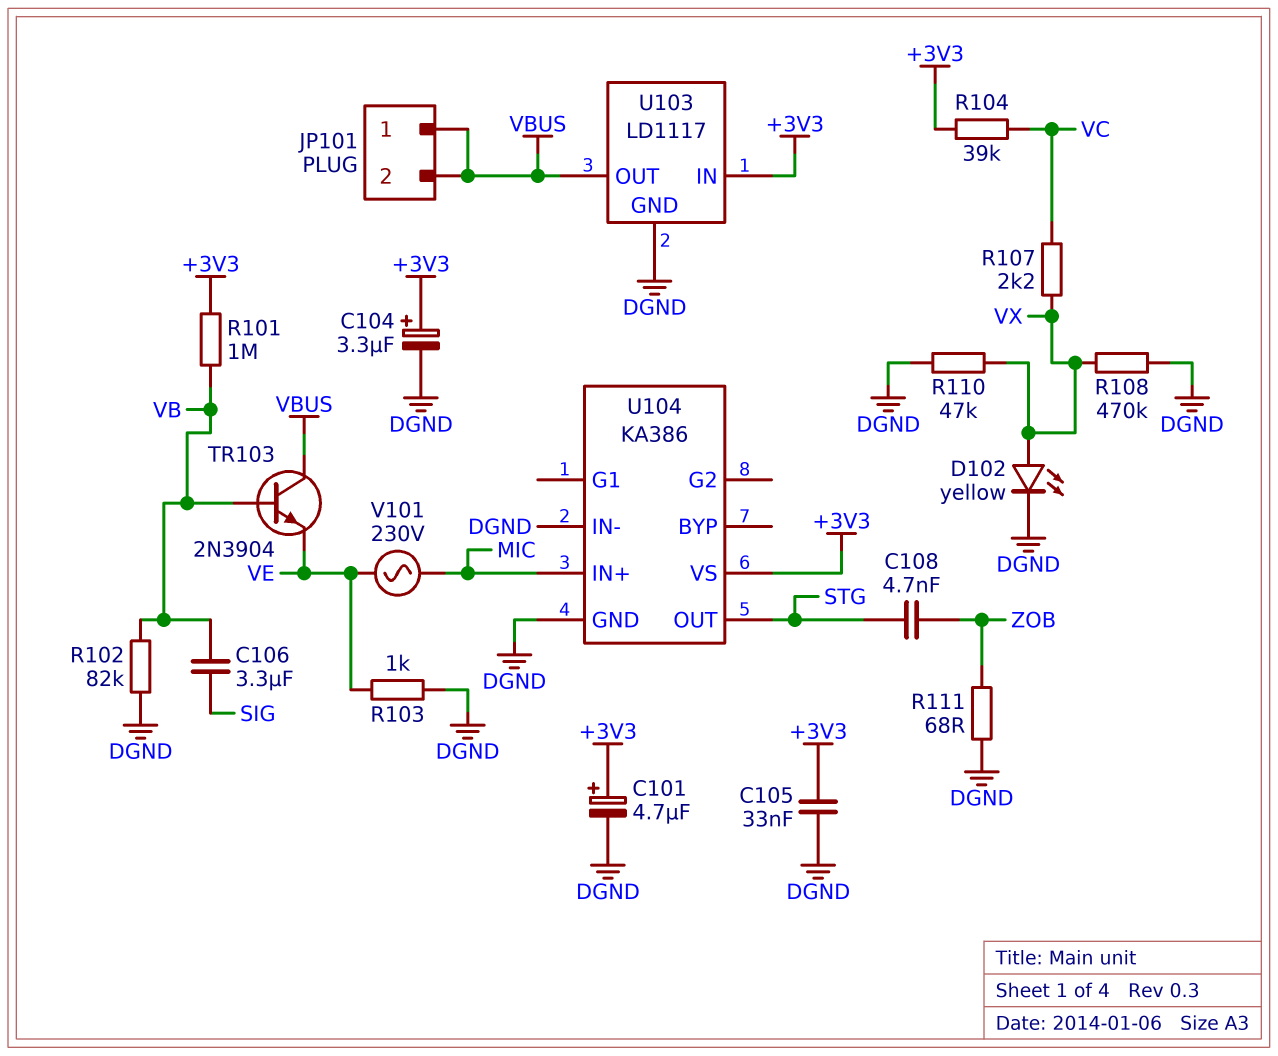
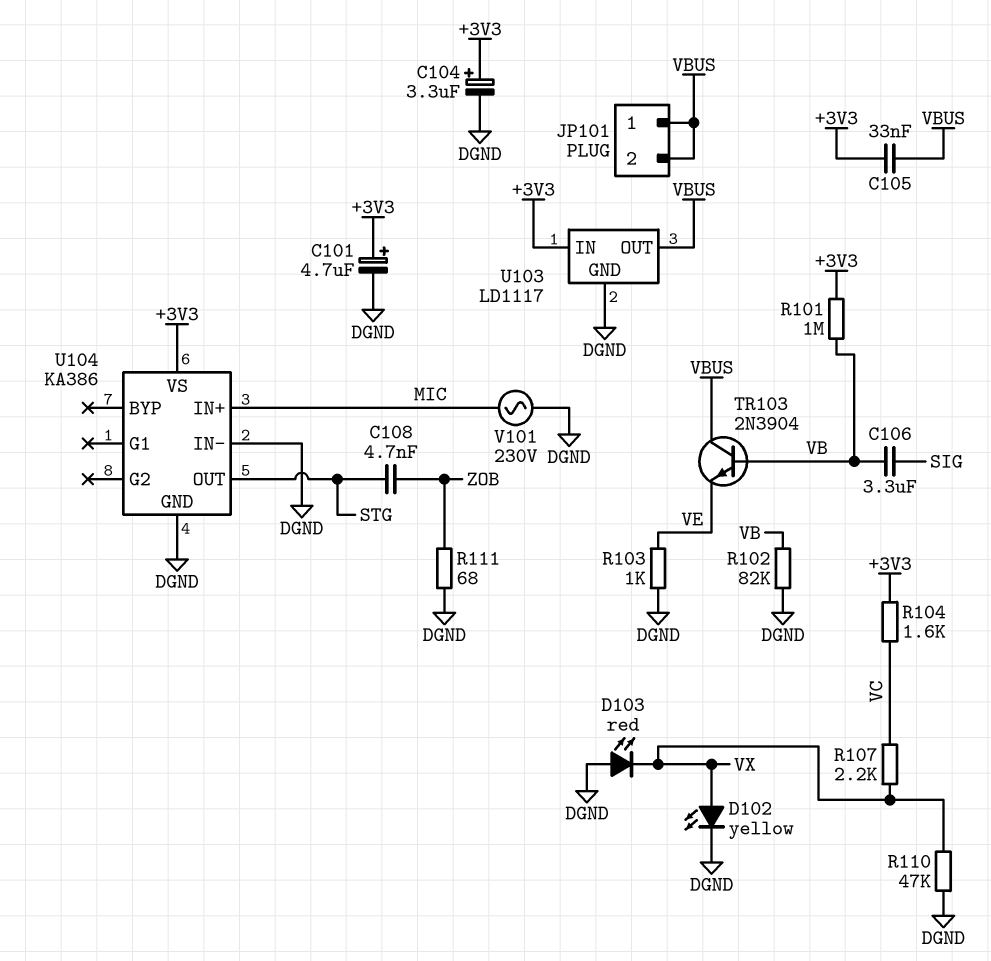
C105: 33nF (+3V3, DGND) -> 33nF (+3V3, VBUS)
D103: none -> LED red (A DGND, K VX)
R104: 39k (+3V3, VC) -> 1.6k (+3V3, VC)
R108: 470k (DGND, VX) -> none
V101: AC 230V (MIC, VE) -> AC 230V (DGND, MIC)

